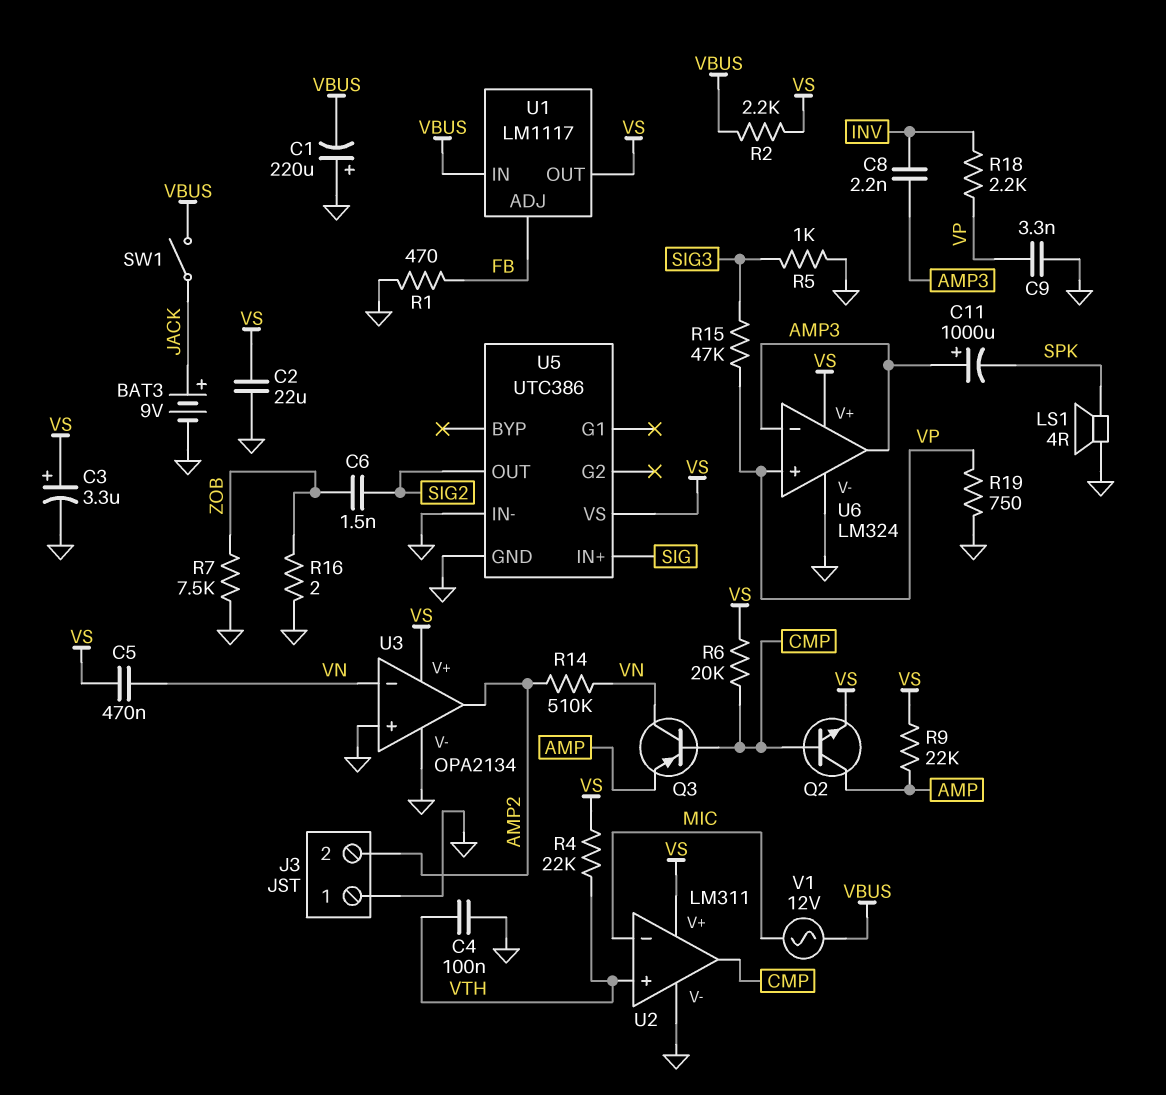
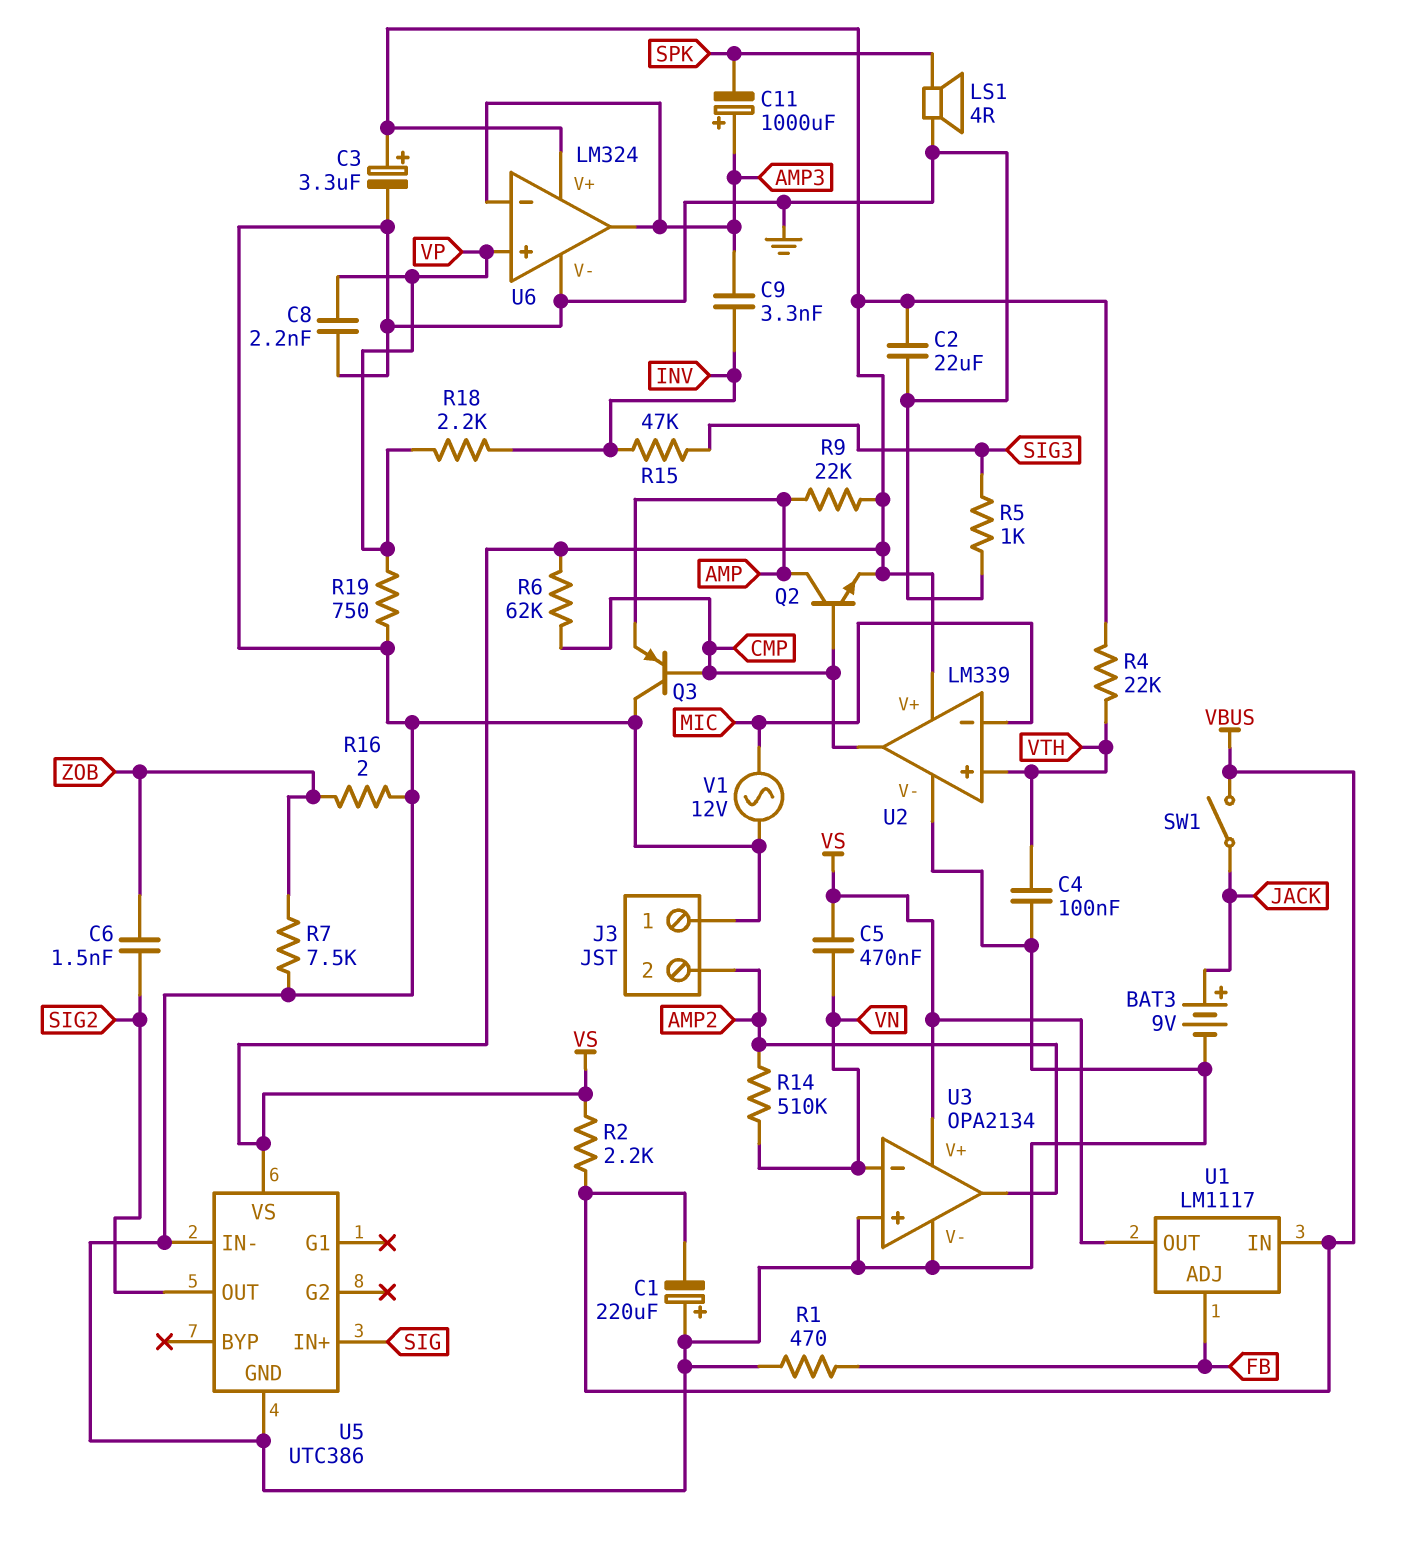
C8: 2.2nF (AMP3, INV) -> 2.2nF (GND, VP)
C9: 3.3nF (GND, VP) -> 3.3nF (AMP3, INV)
Q3: PNP (B CMP, C VN, E AMP) -> PNP (B CMP, C GND, E AMP)
R6: 20k (CMP, VS) -> 62k (CMP, VS)
R15: 47k (SIG3, VP) -> 47k (INV, SIG3)
U2: LM311 -> LM339
V1: AC 12V (MIC, VBUS) -> AC 12V (GND, MIC)

